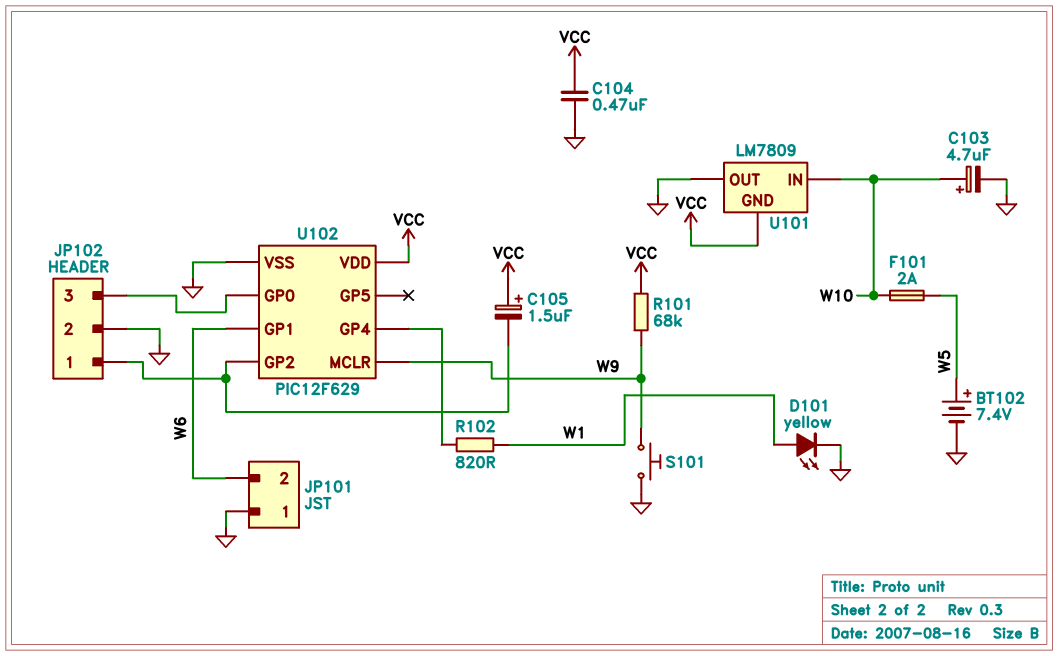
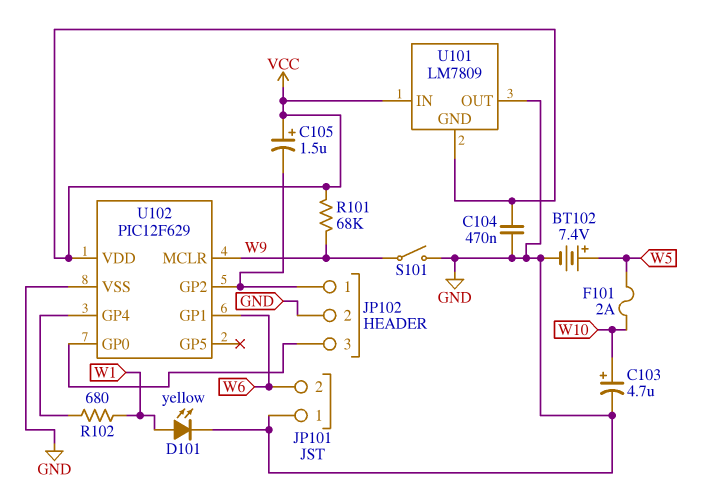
R102: 820 (U102/GP4, W1) -> 680 (U102/GP4, W1)
S101: button (GND, W9) -> switch (GND, W9)
U101 pin IN: W10 -> VCC

